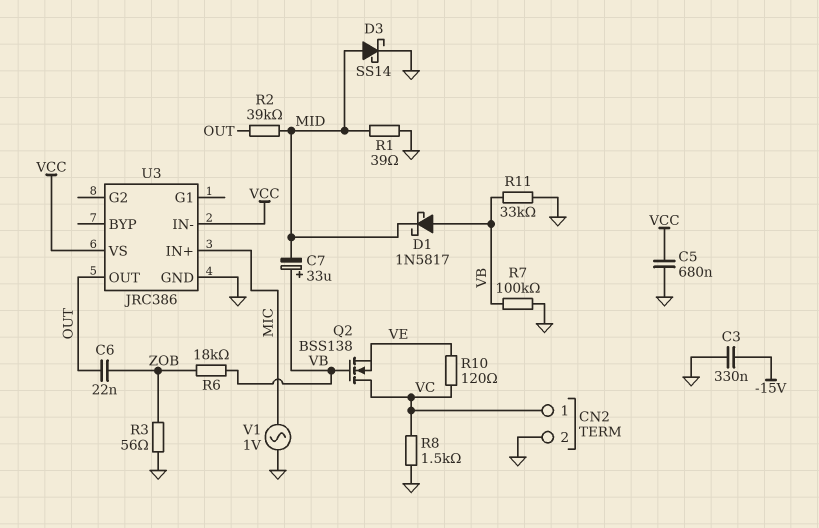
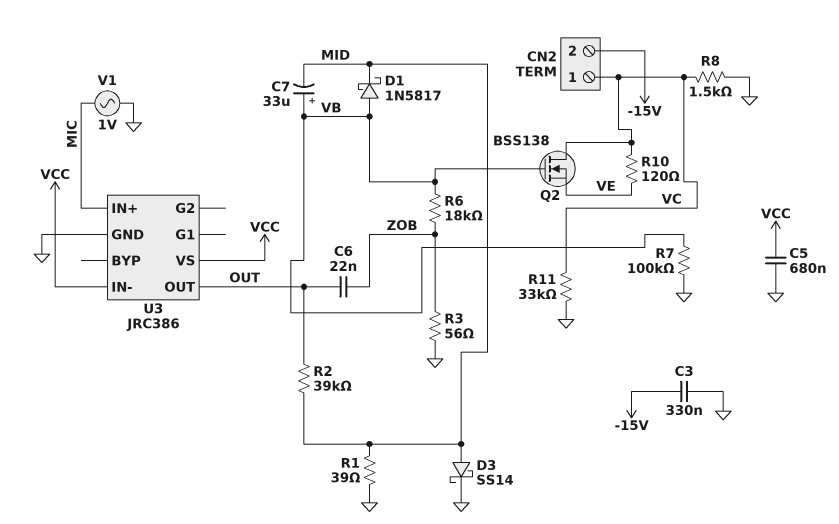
CN2 pin 2: GND -> -15V
R11: 33k (GND, VB) -> 33k (GND, VC)

